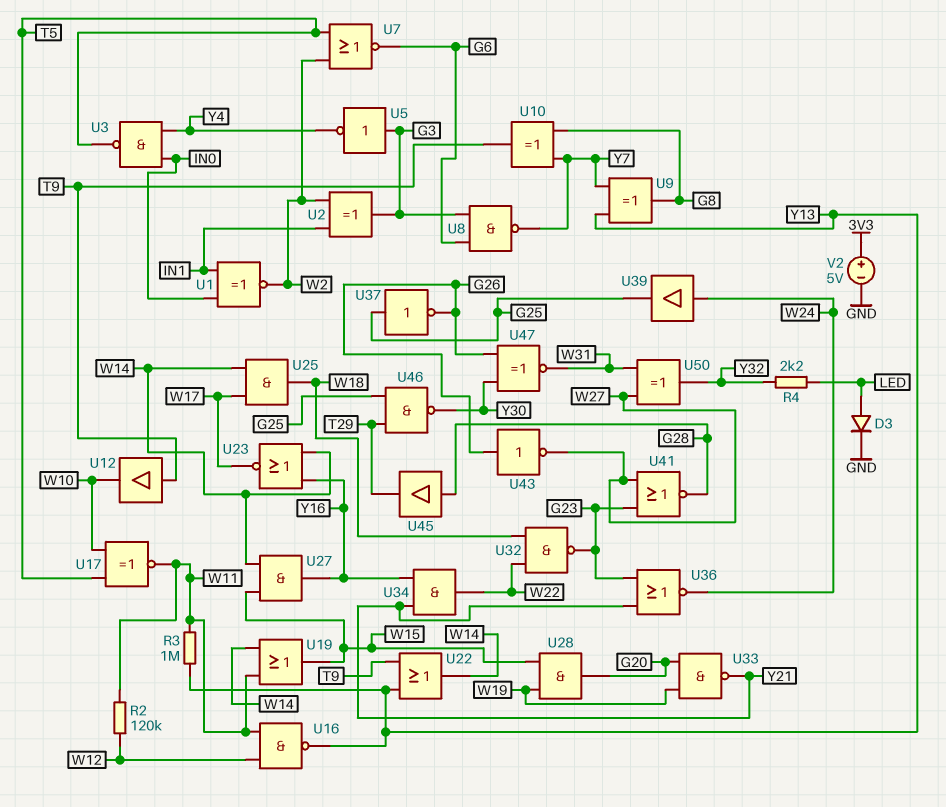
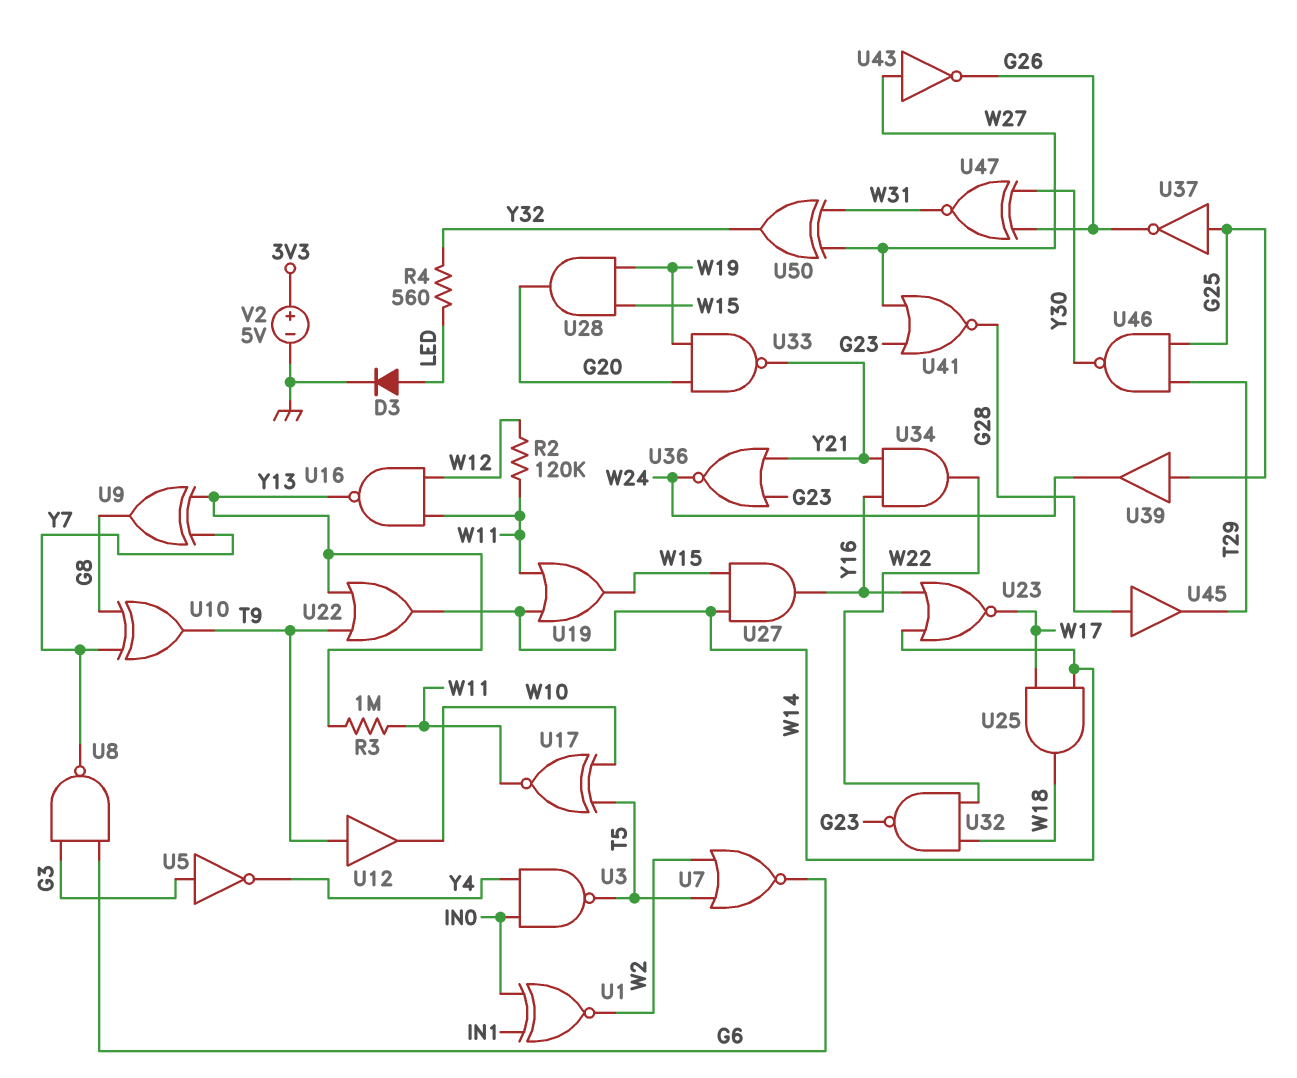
R4: 2.2k (LED, Y32) -> 560 (LED, Y32)
U2: XOR (in IN1, in W2, out G3) -> none
U39: buffer (in W24, out G25) -> buffer (in G25, out W24)
U43: NOT (in G26, out W27) -> NOT (in W27, out G26)

